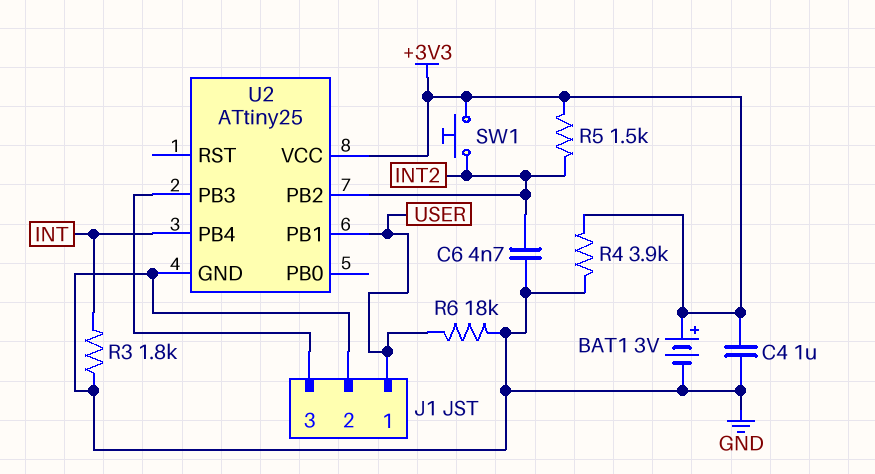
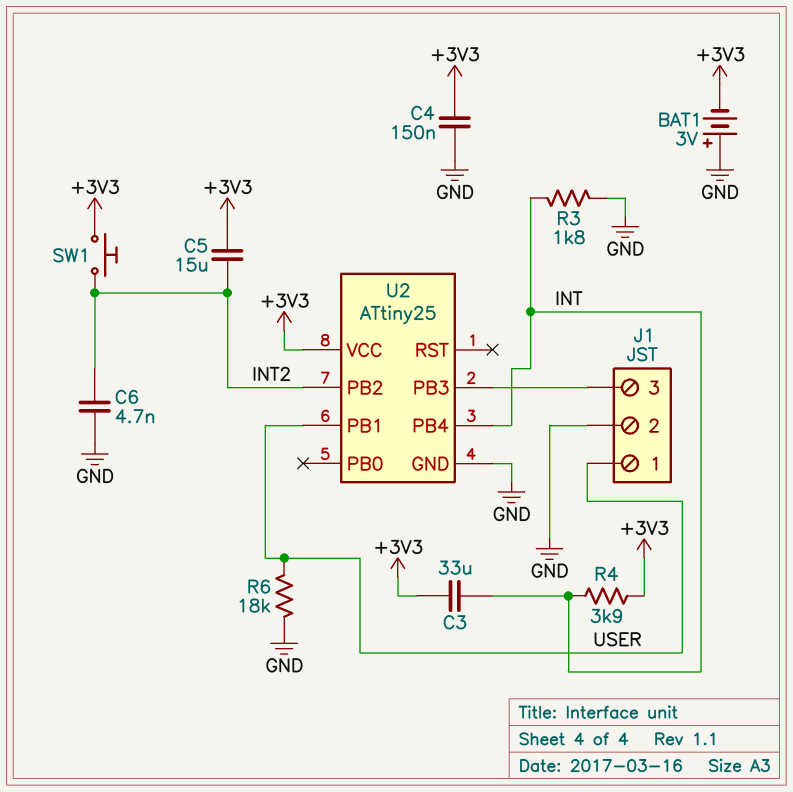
BAT1: 3V (plus +3V3, minus GND) -> 3V (plus GND, minus +3V3)
C3: none -> 33uF (+3V3, INT)
C4: 1uF (+3V3, GND) -> 150nF (+3V3, GND)
C5: none -> 15uF (+3V3, INT2)
R4: 3.9k (+3V3, GND) -> 3.9k (+3V3, INT)
R5: 1.5k (+3V3, INT2) -> none

